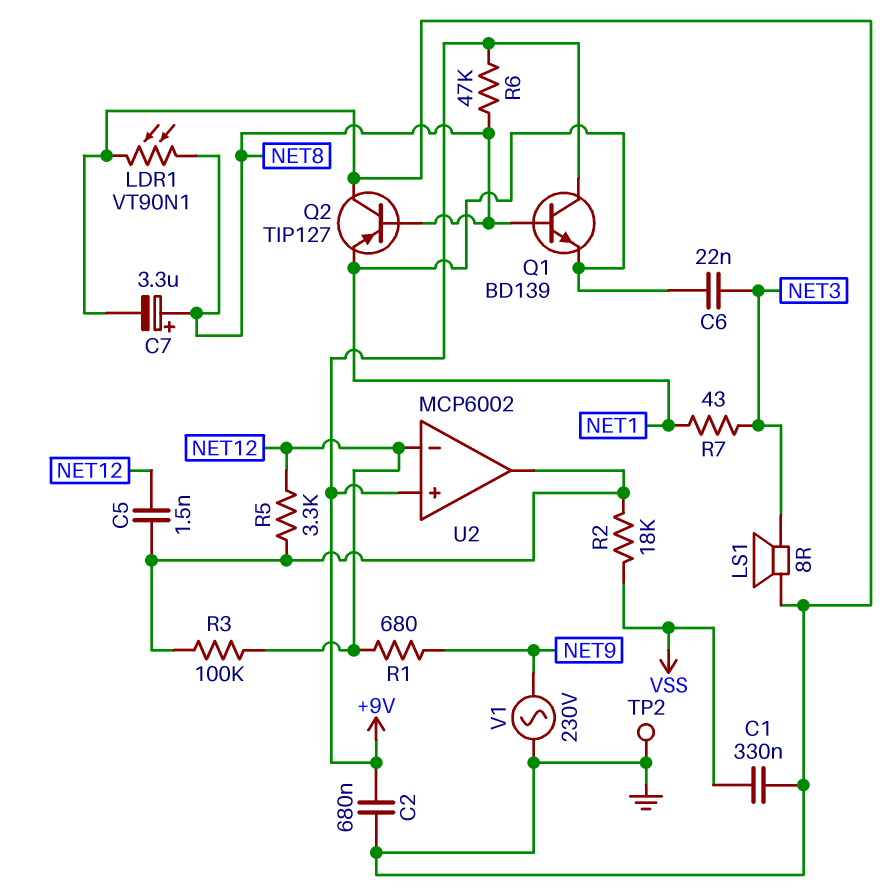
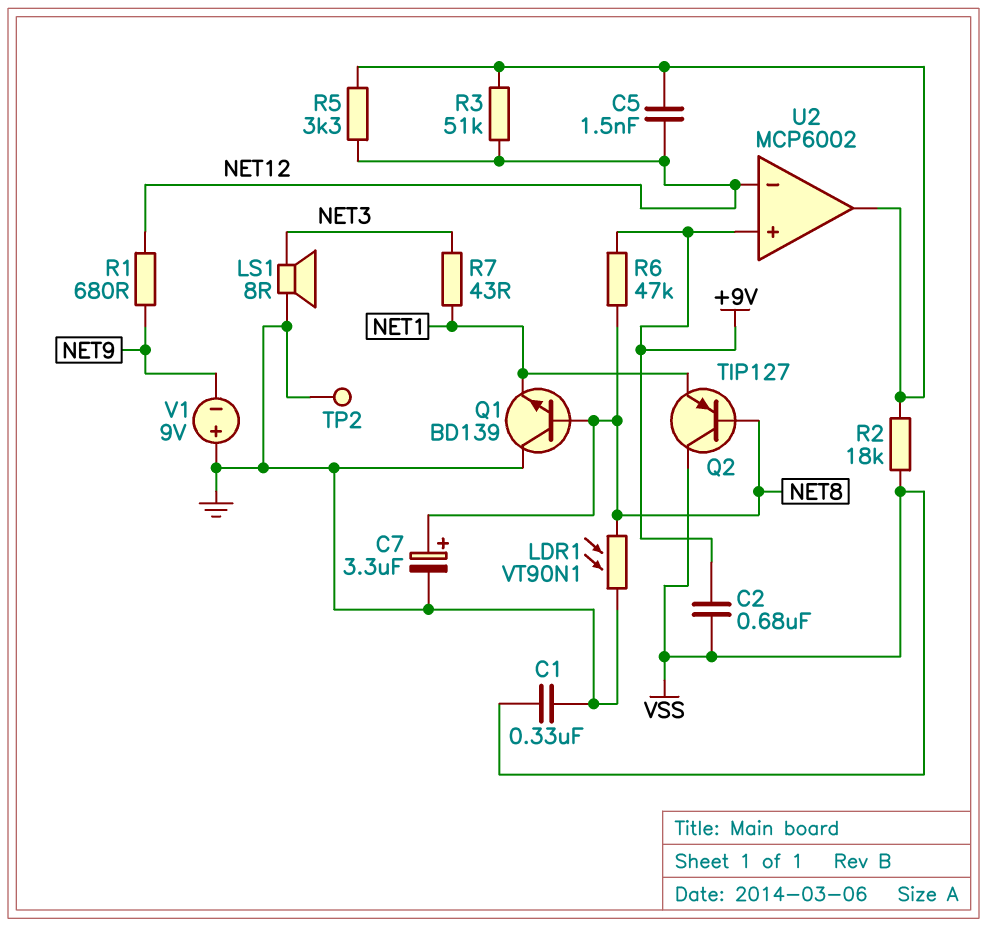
C2: 680nF (+9V, GND) -> 680nF (+9V, VSS)
C6: 22nF (NET1, NET3) -> none
Q1: NPN BD139 (B NET8, C +9V, E NET1) -> NPN BD139 (B NET8, C GND, E NET1)
Q2: PNP TIP127 (B NET8, C GND, E NET1) -> PNP TIP127 (B NET8, C VSS, E NET1)
R3: 100k (NET12, U2/out) -> 51k (NET12, U2/out)
V1: AC 230V (GND, NET9) -> 9V (plus GND, minus NET9)

